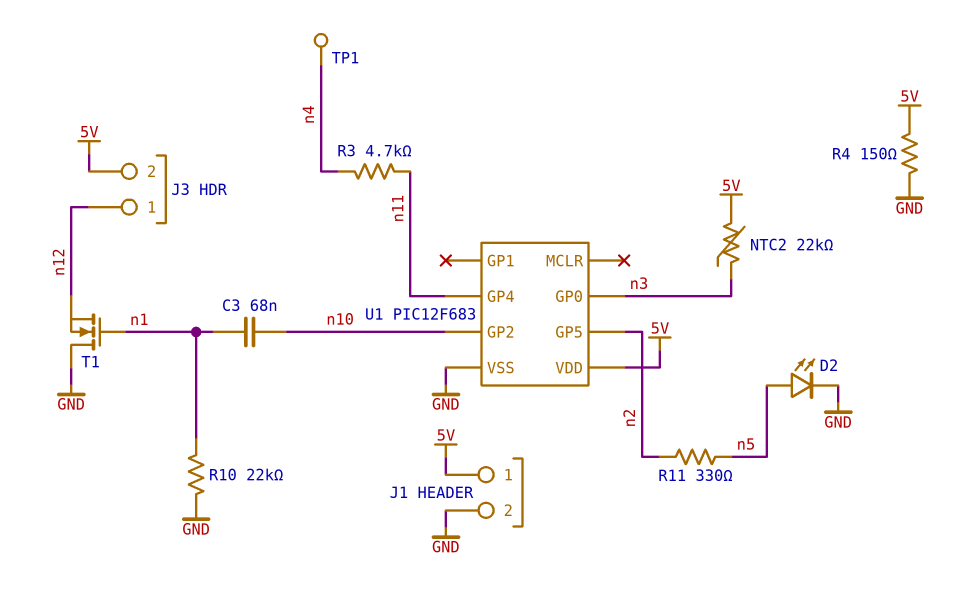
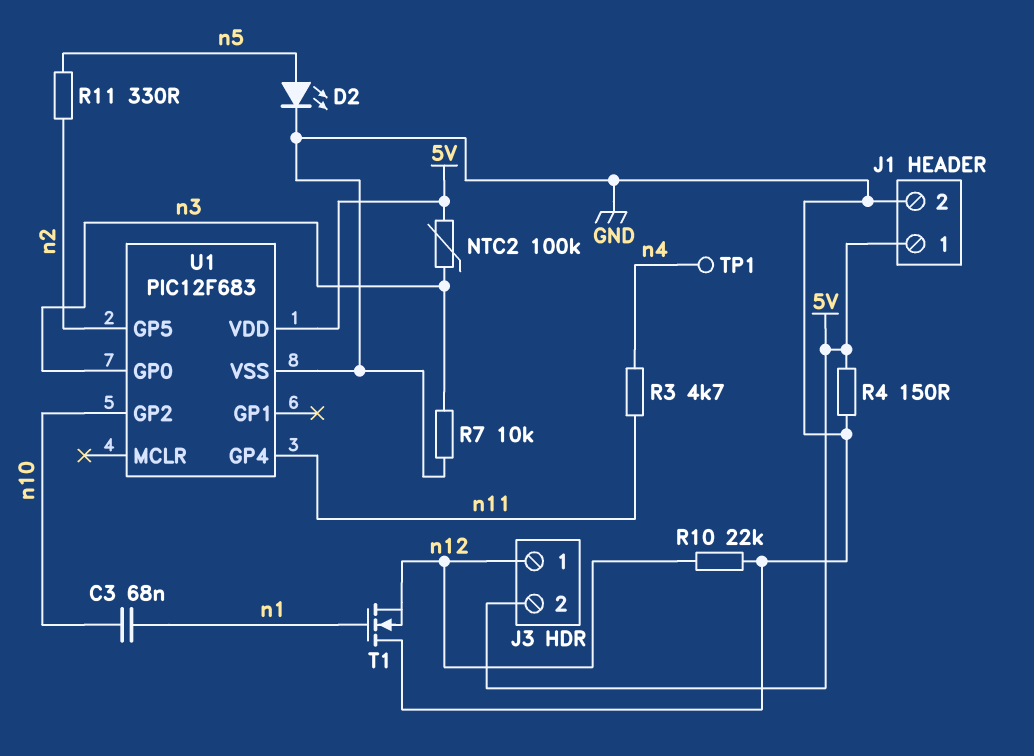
NTC2: 22k (5V, n3) -> 100k (5V, n3)
R7: none -> 10k (GND, n3)
R10: 22k (GND, n1) -> 22k (GND, n12)

